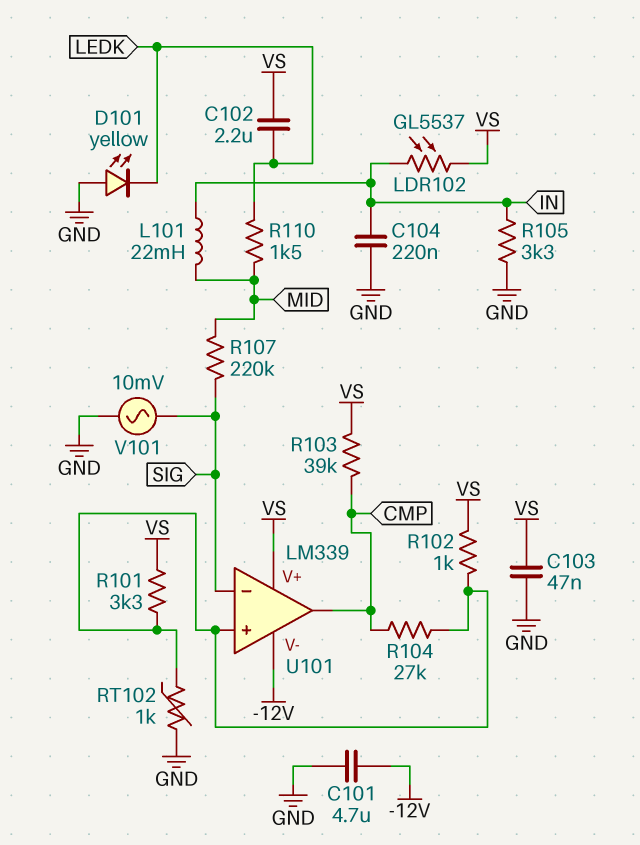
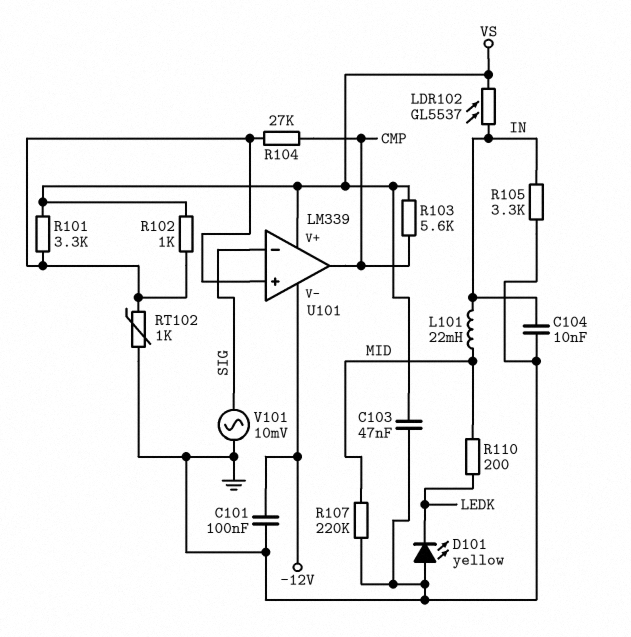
C101: 4.7uF (-12V, GND) -> 100nF (-12V, GND)
C102: 2.2uF (LEDK, VS) -> none
C104: 220nF (GND, IN) -> 10nF (GND, IN)
R103: 39k (CMP, VS) -> 5.6k (CMP, VS)
R107: 220k (MID, SIG) -> 220k (GND, MID)
R110: 1.5k (LEDK, MID) -> 200 (LEDK, MID)

